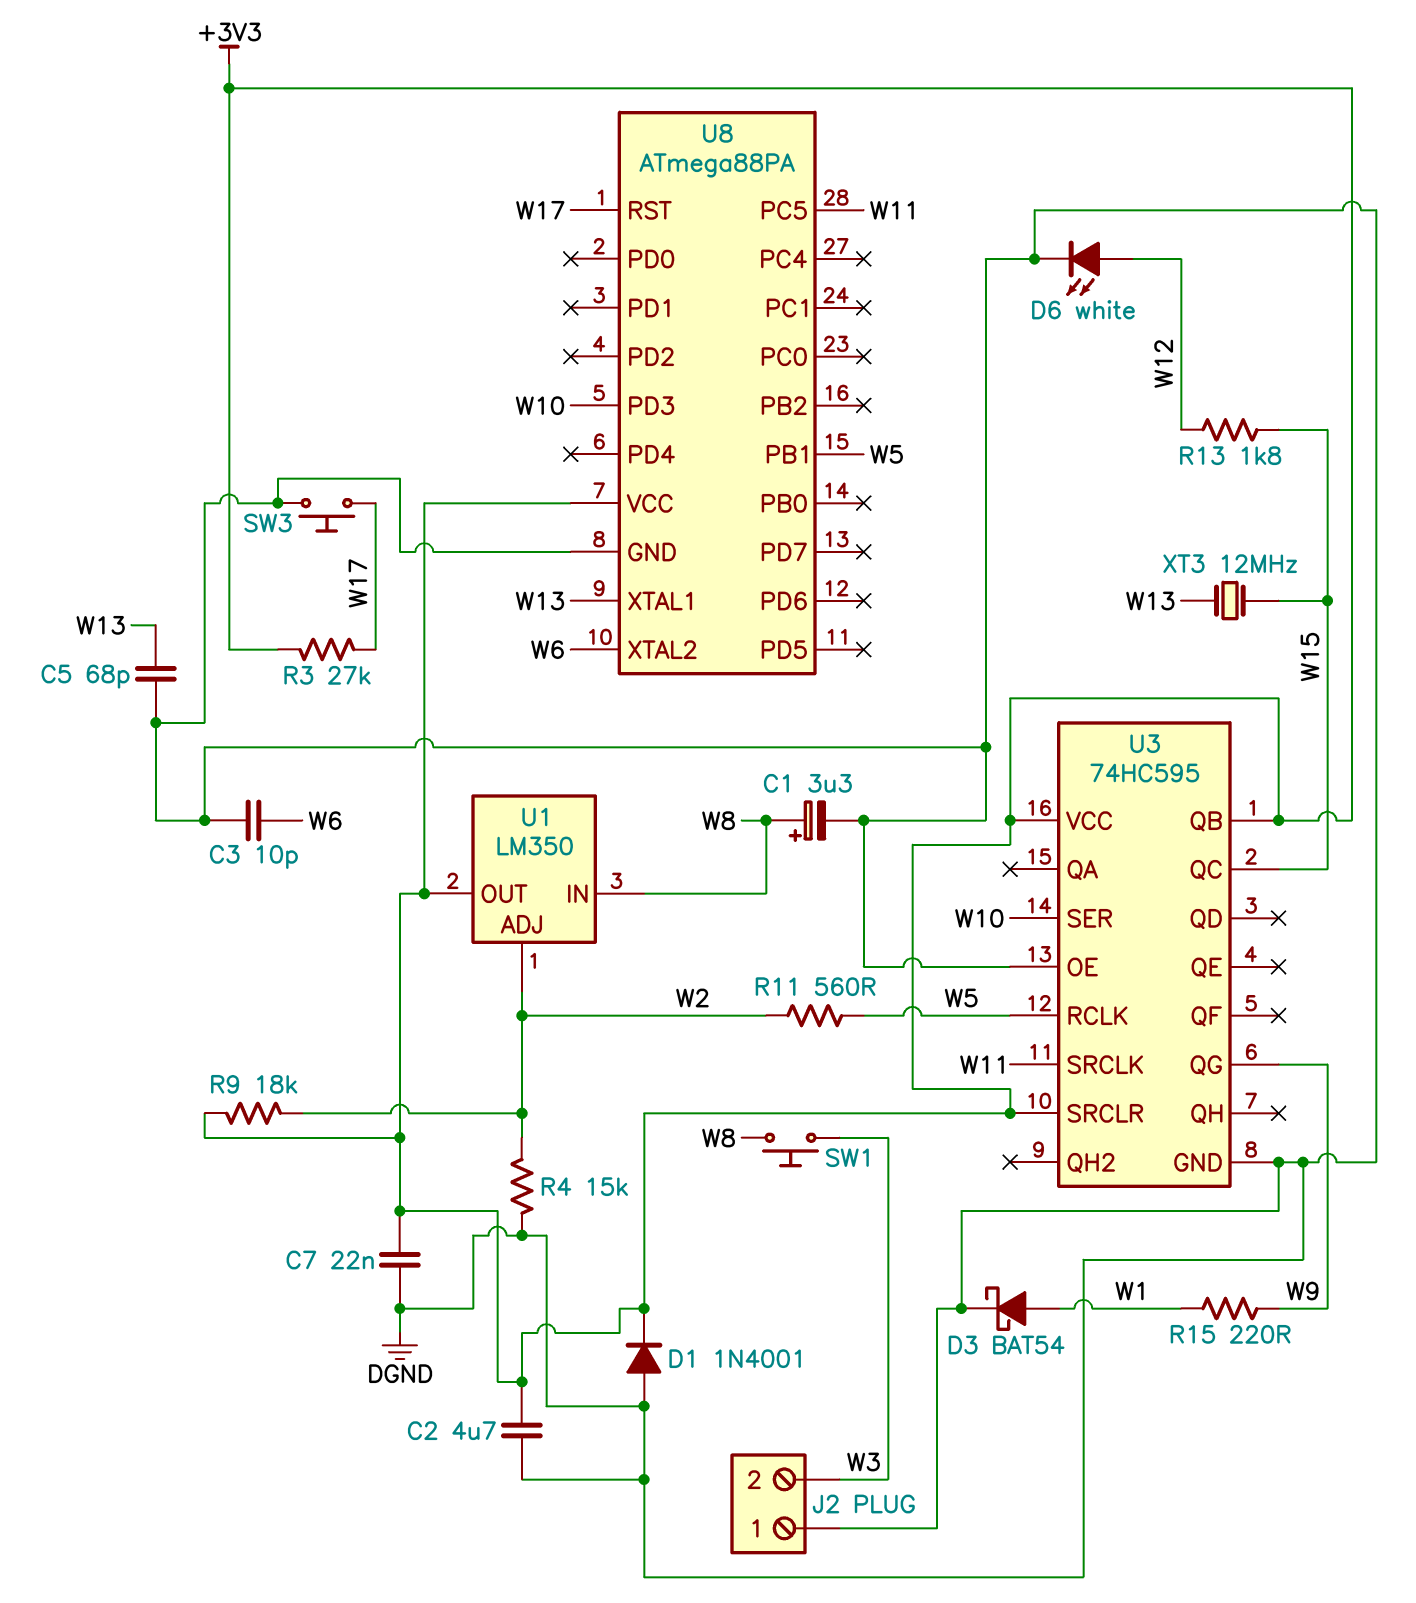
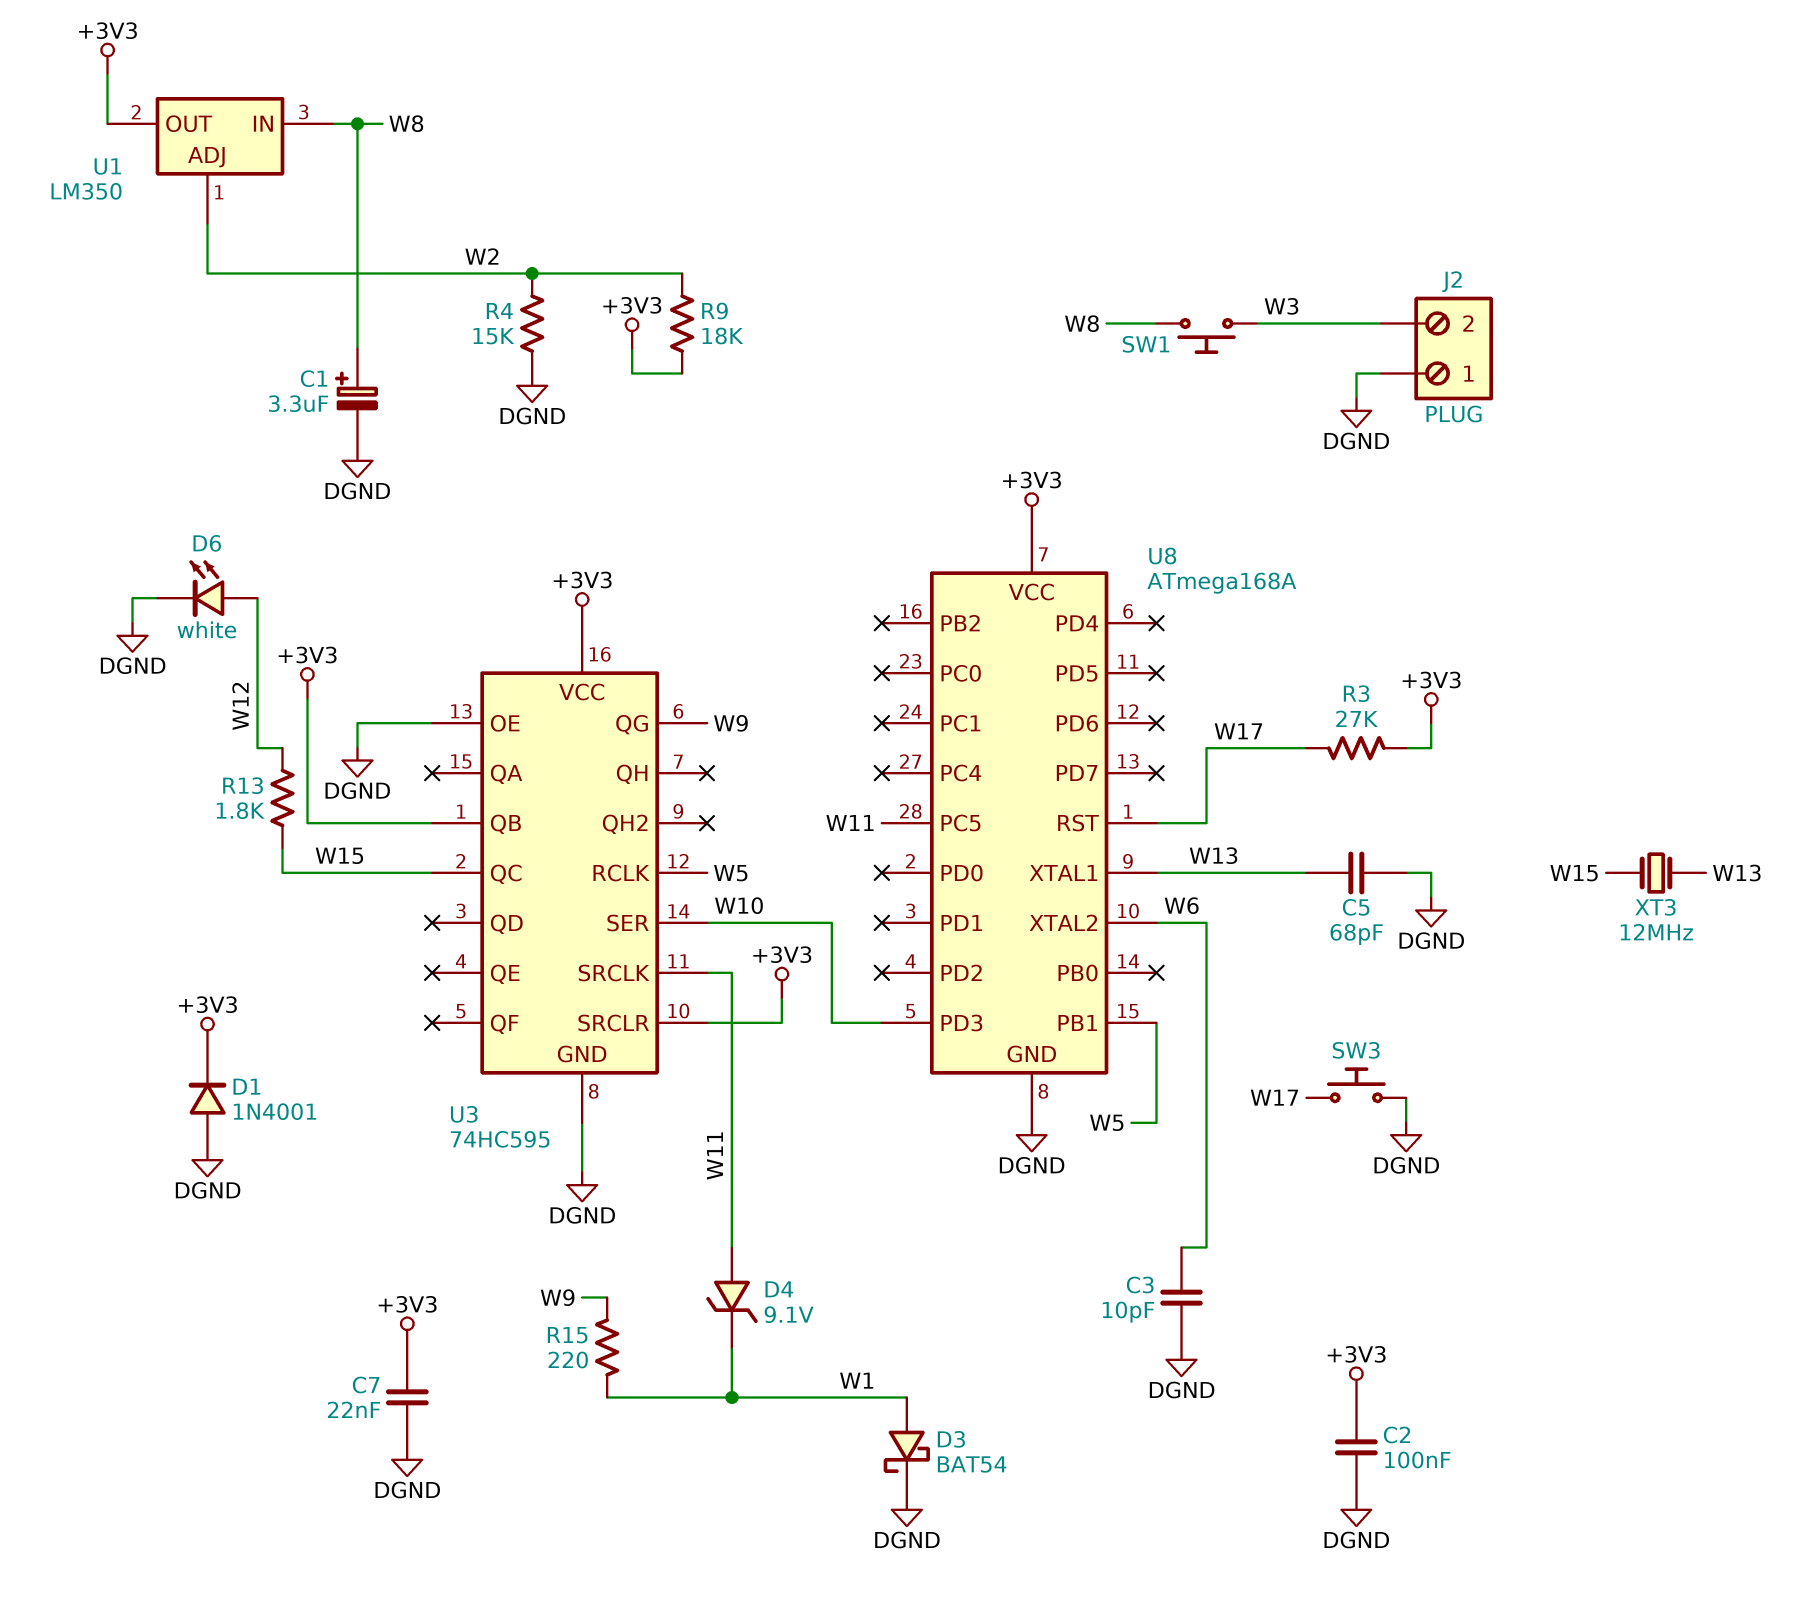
C2: 4.7uF (+3V3, DGND) -> 100nF (+3V3, DGND)
D4: none -> zener 9.1V (A W11, K W1)
R11: 560 (W2, W5) -> none
U8: ATmega88PA -> ATmega168A

